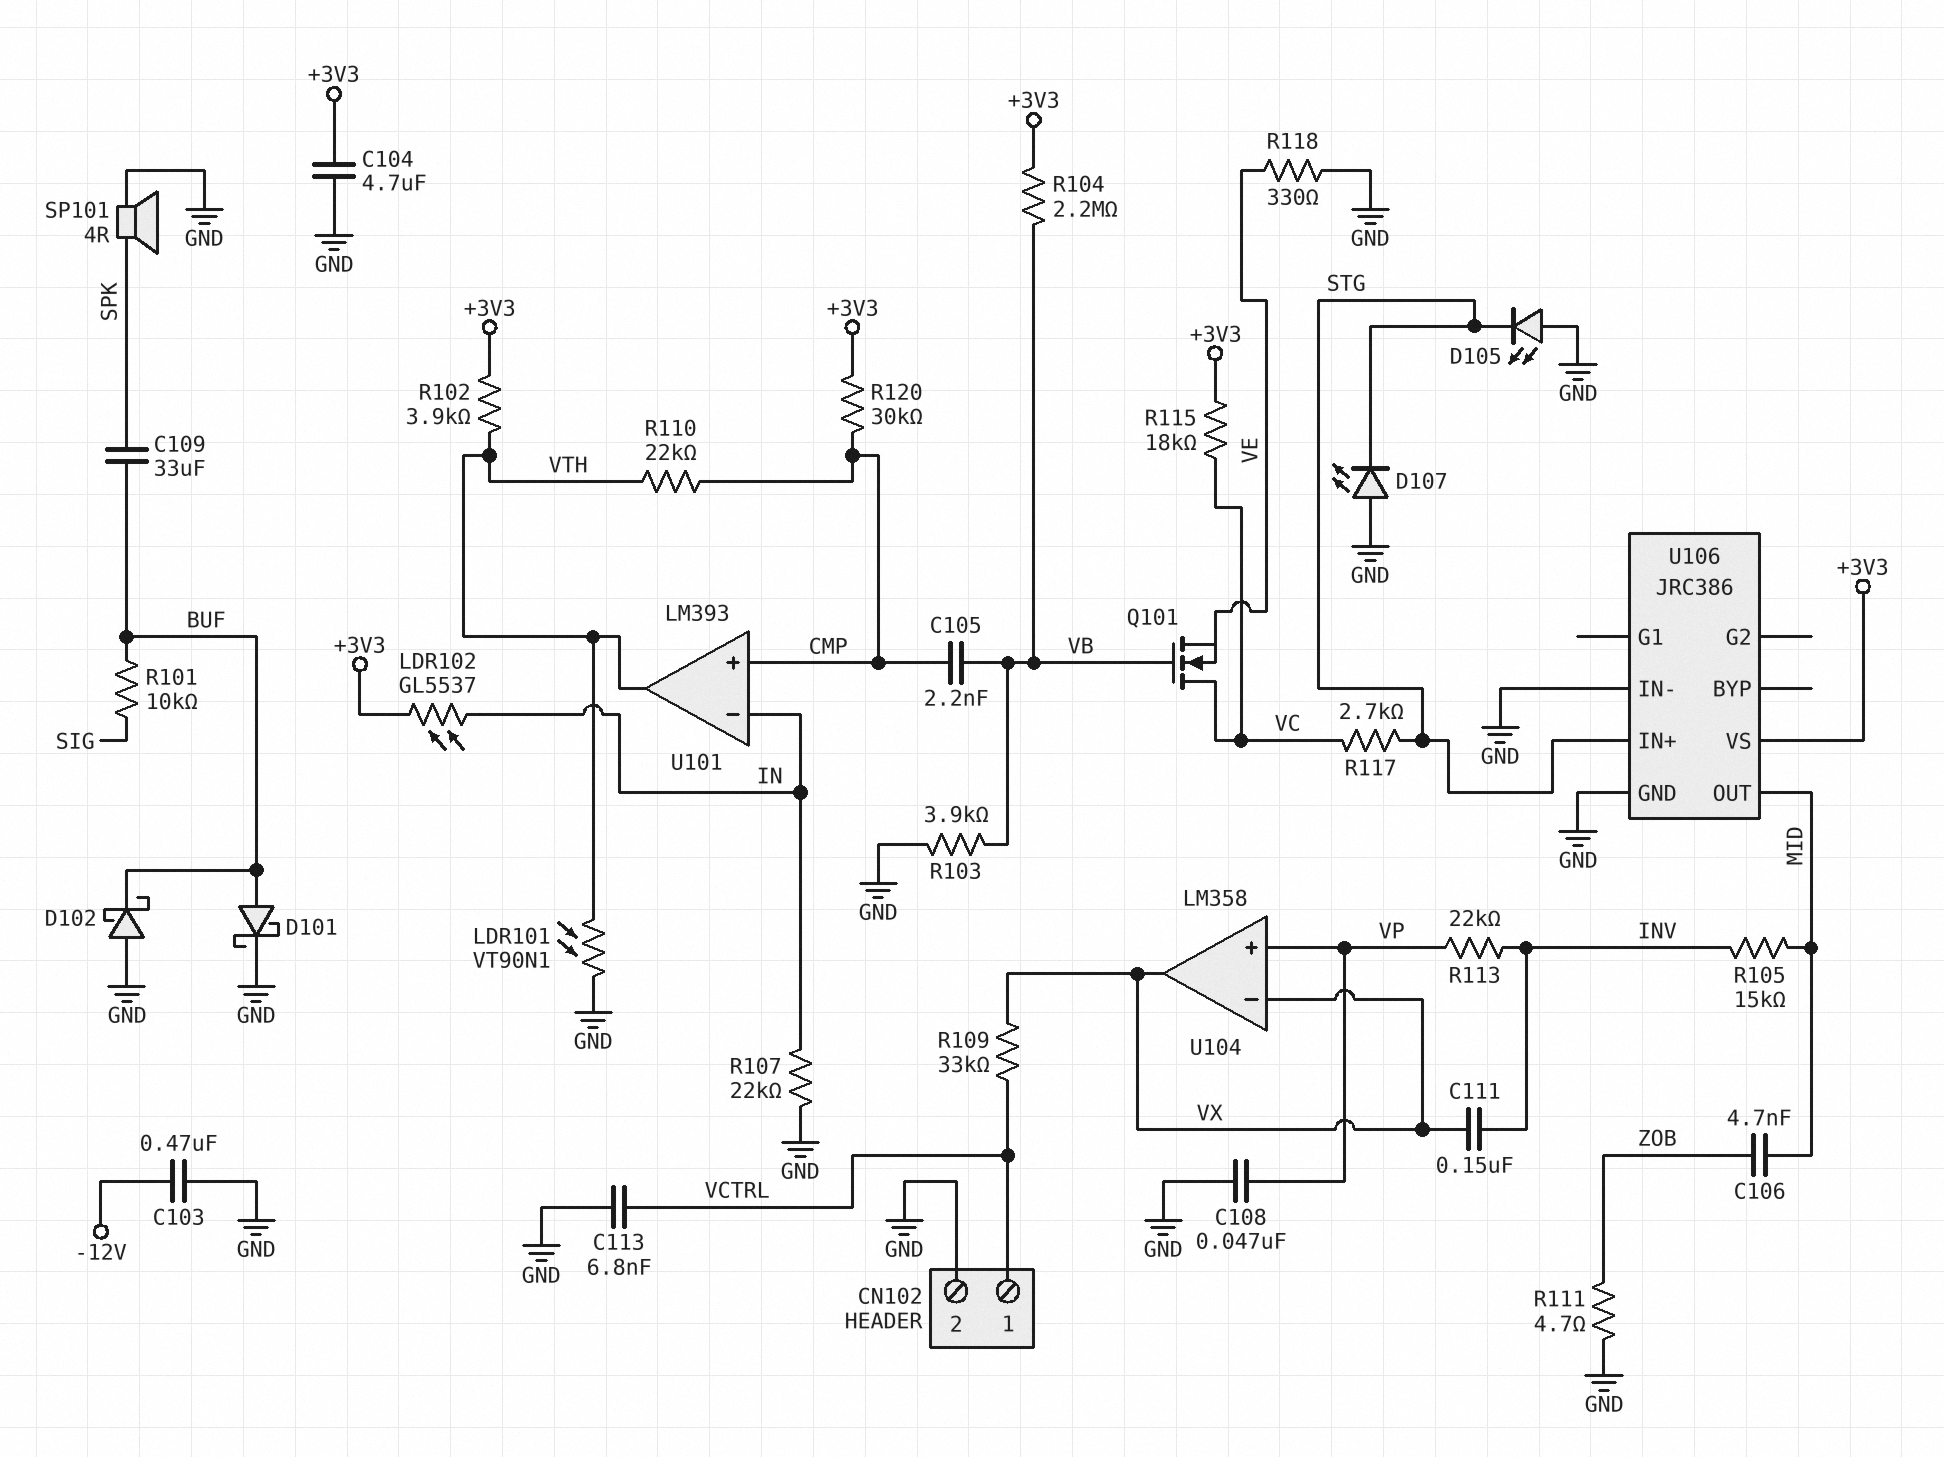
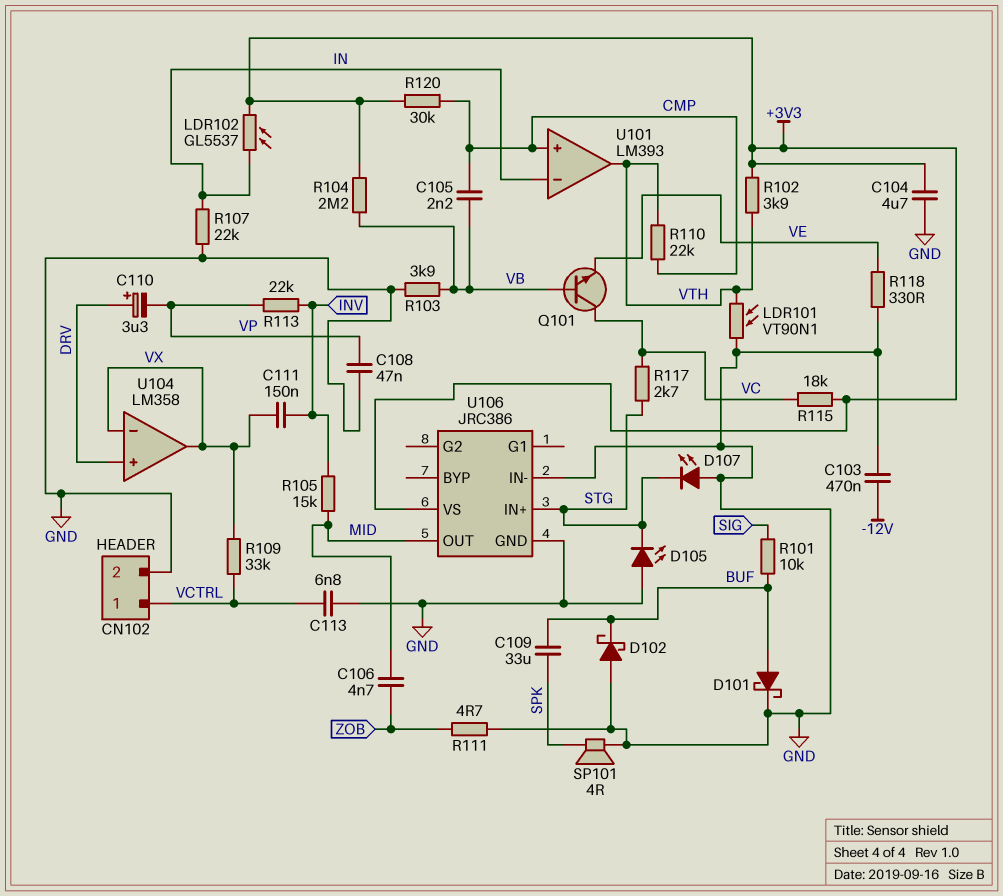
C110: none -> 3.3uF (plus DRV, minus VP)
Q101: NMOS (G VB, D VC, S VE) -> NPN (B VB, C VC, E VE)
U104 pin in+: VP -> DRV

